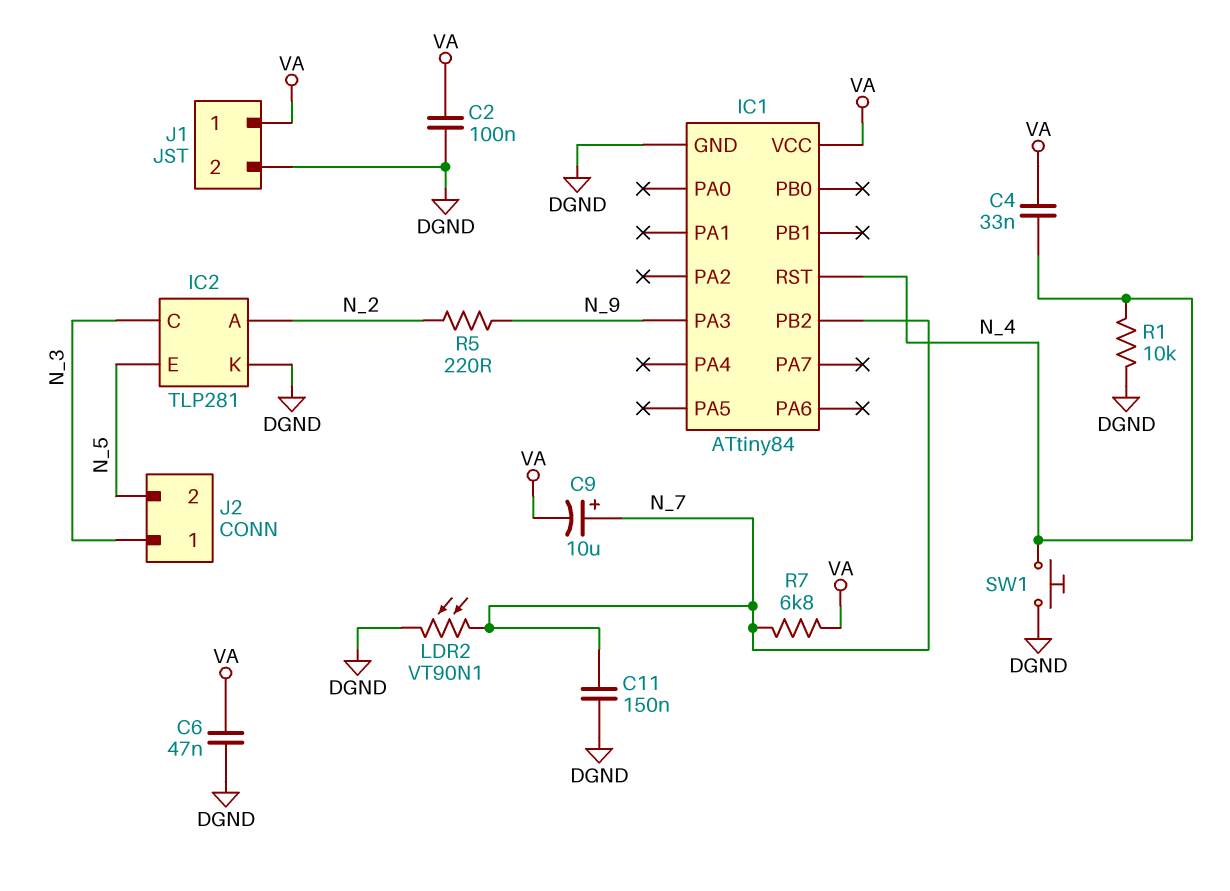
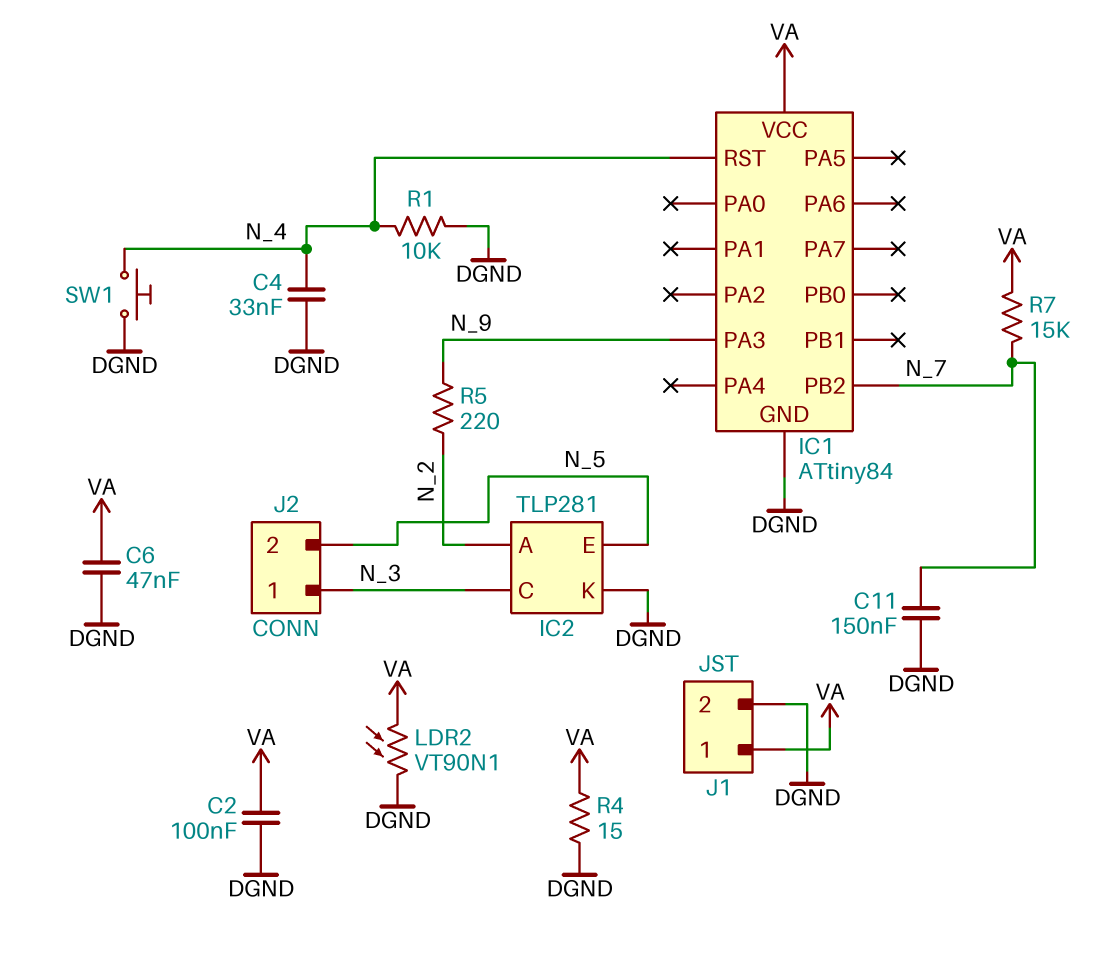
C4: 33nF (N_4, VA) -> 33nF (DGND, N_4)
C9: 10uF (plus N_7, minus VA) -> none
LDR2: VT90N1 (DGND, N_7) -> VT90N1 (DGND, VA)
R4: none -> 15 (DGND, VA)
R7: 6.8k (N_7, VA) -> 15k (N_7, VA)

